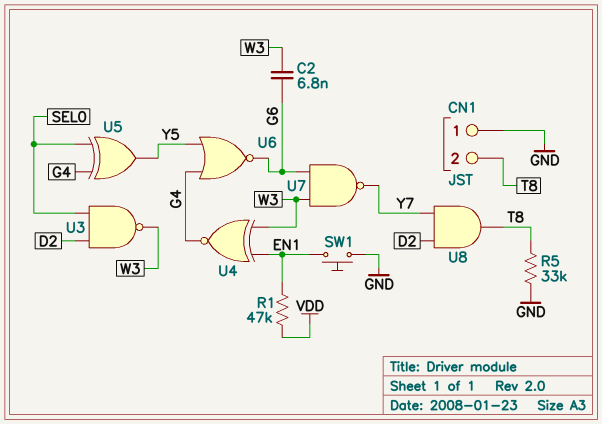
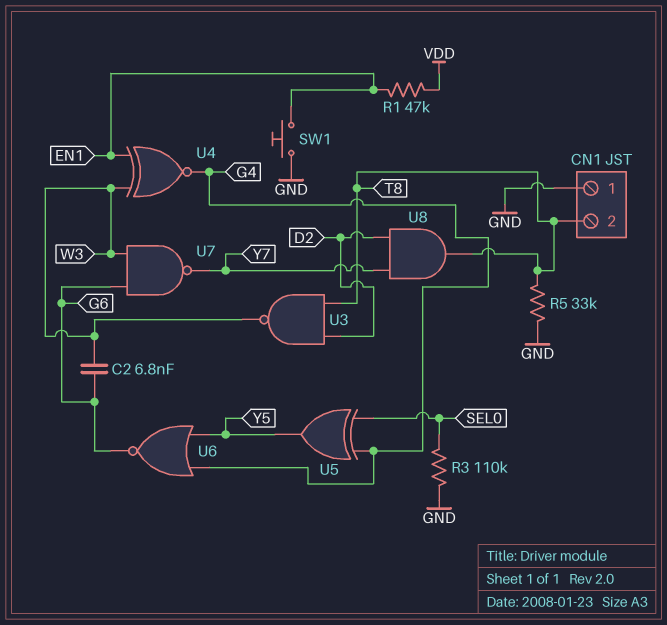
R3: none -> 110k (GND, SEL0)
U3: NAND (in D2, in SEL0, out W3) -> NAND (in D2, in T8, out W3)

